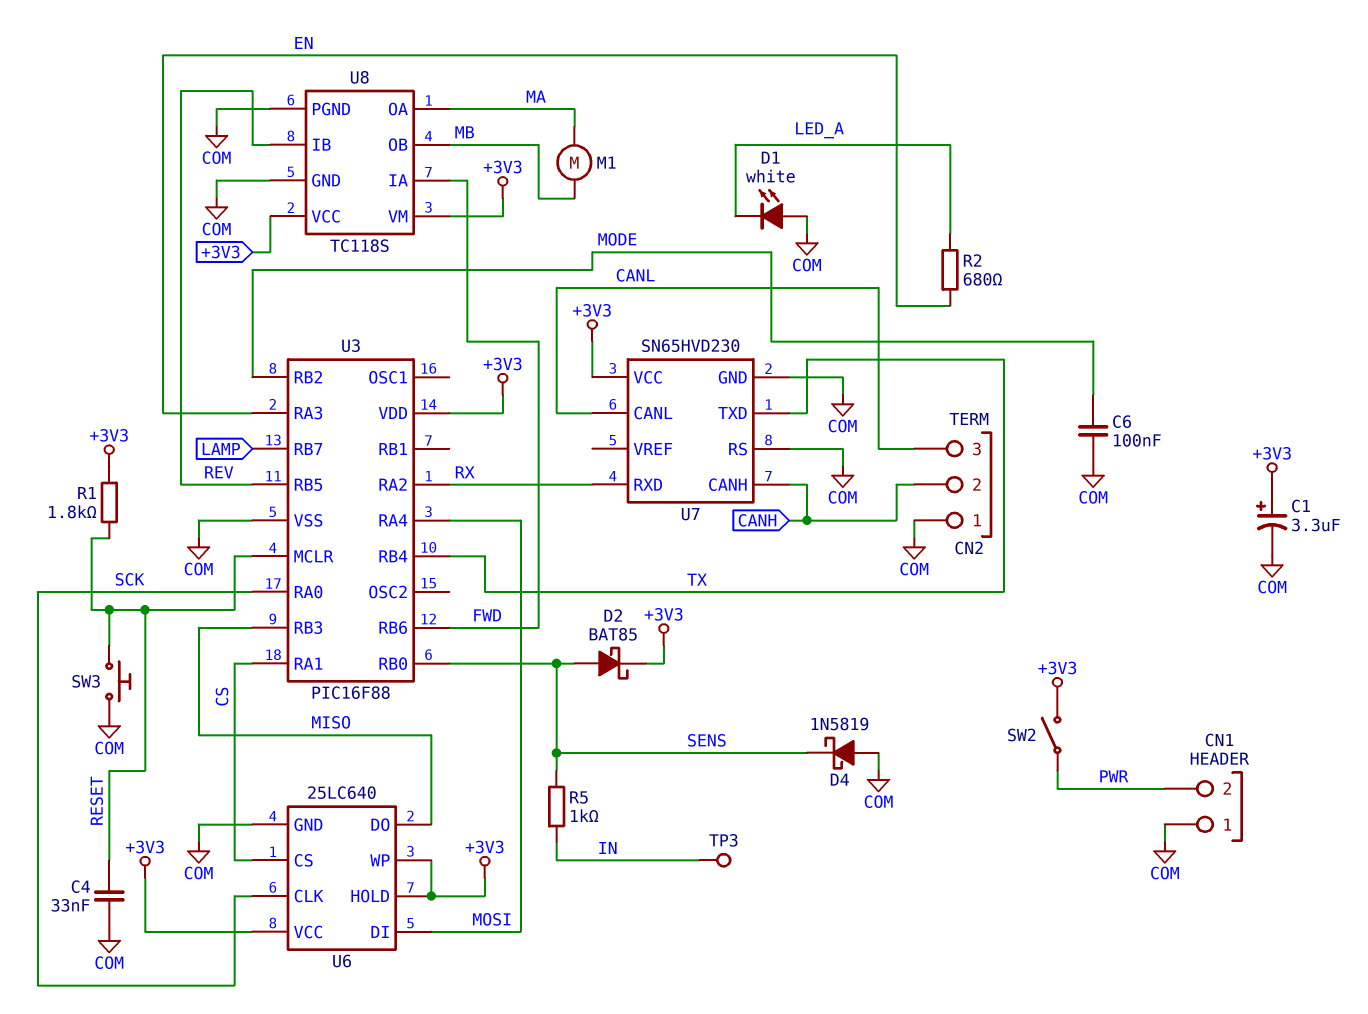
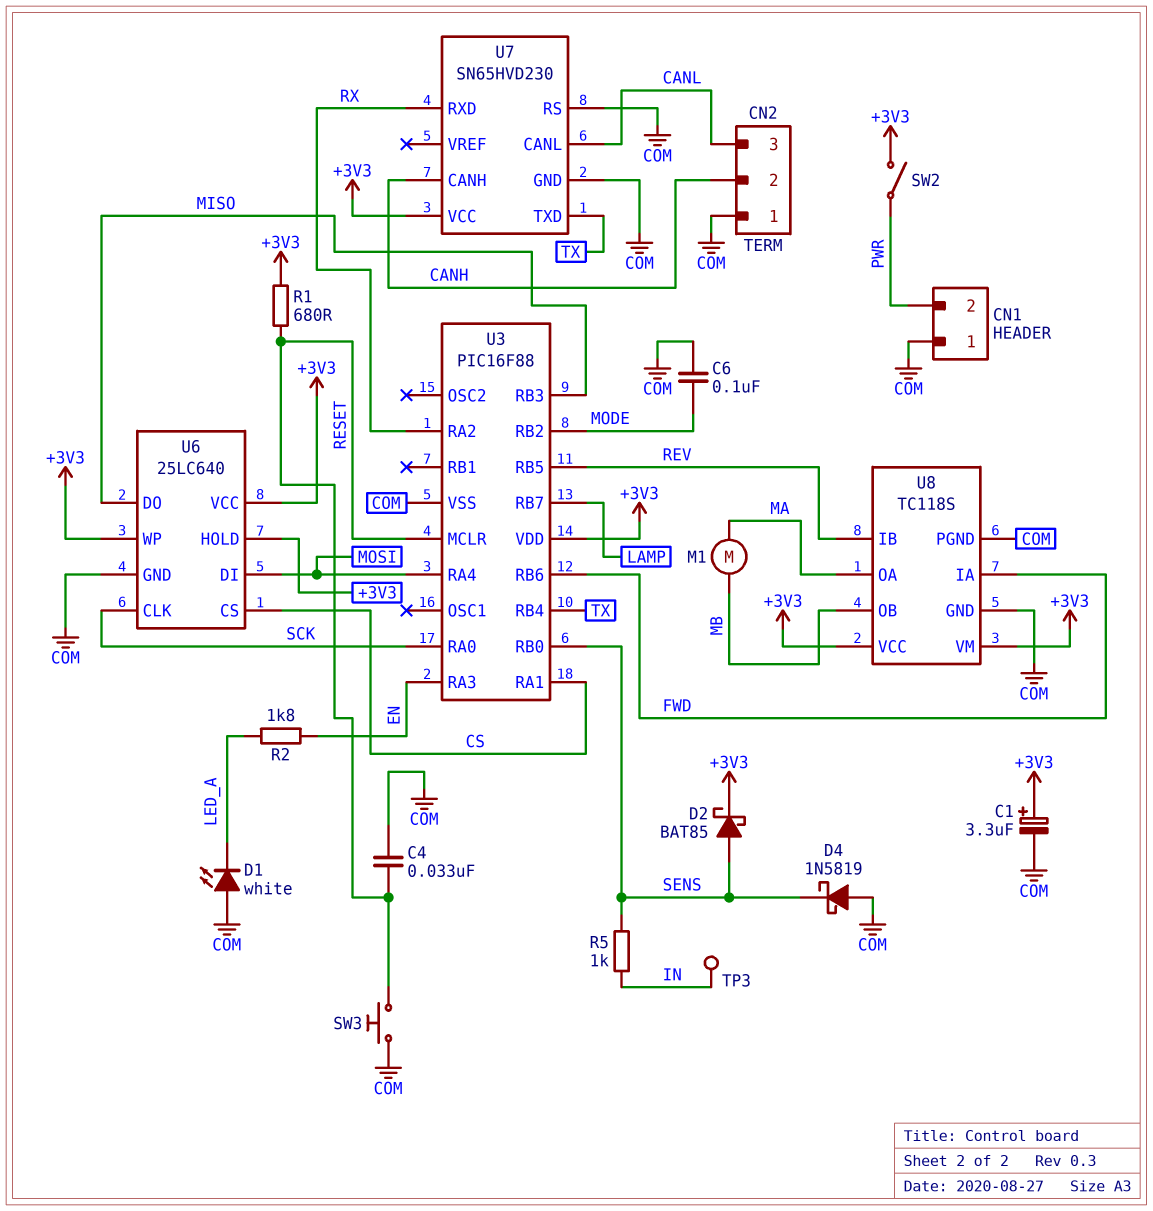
R1: 1.8k (+3V3, RESET) -> 680 (+3V3, RESET)
R2: 680 (EN, LED_A) -> 1.8k (EN, LED_A)

